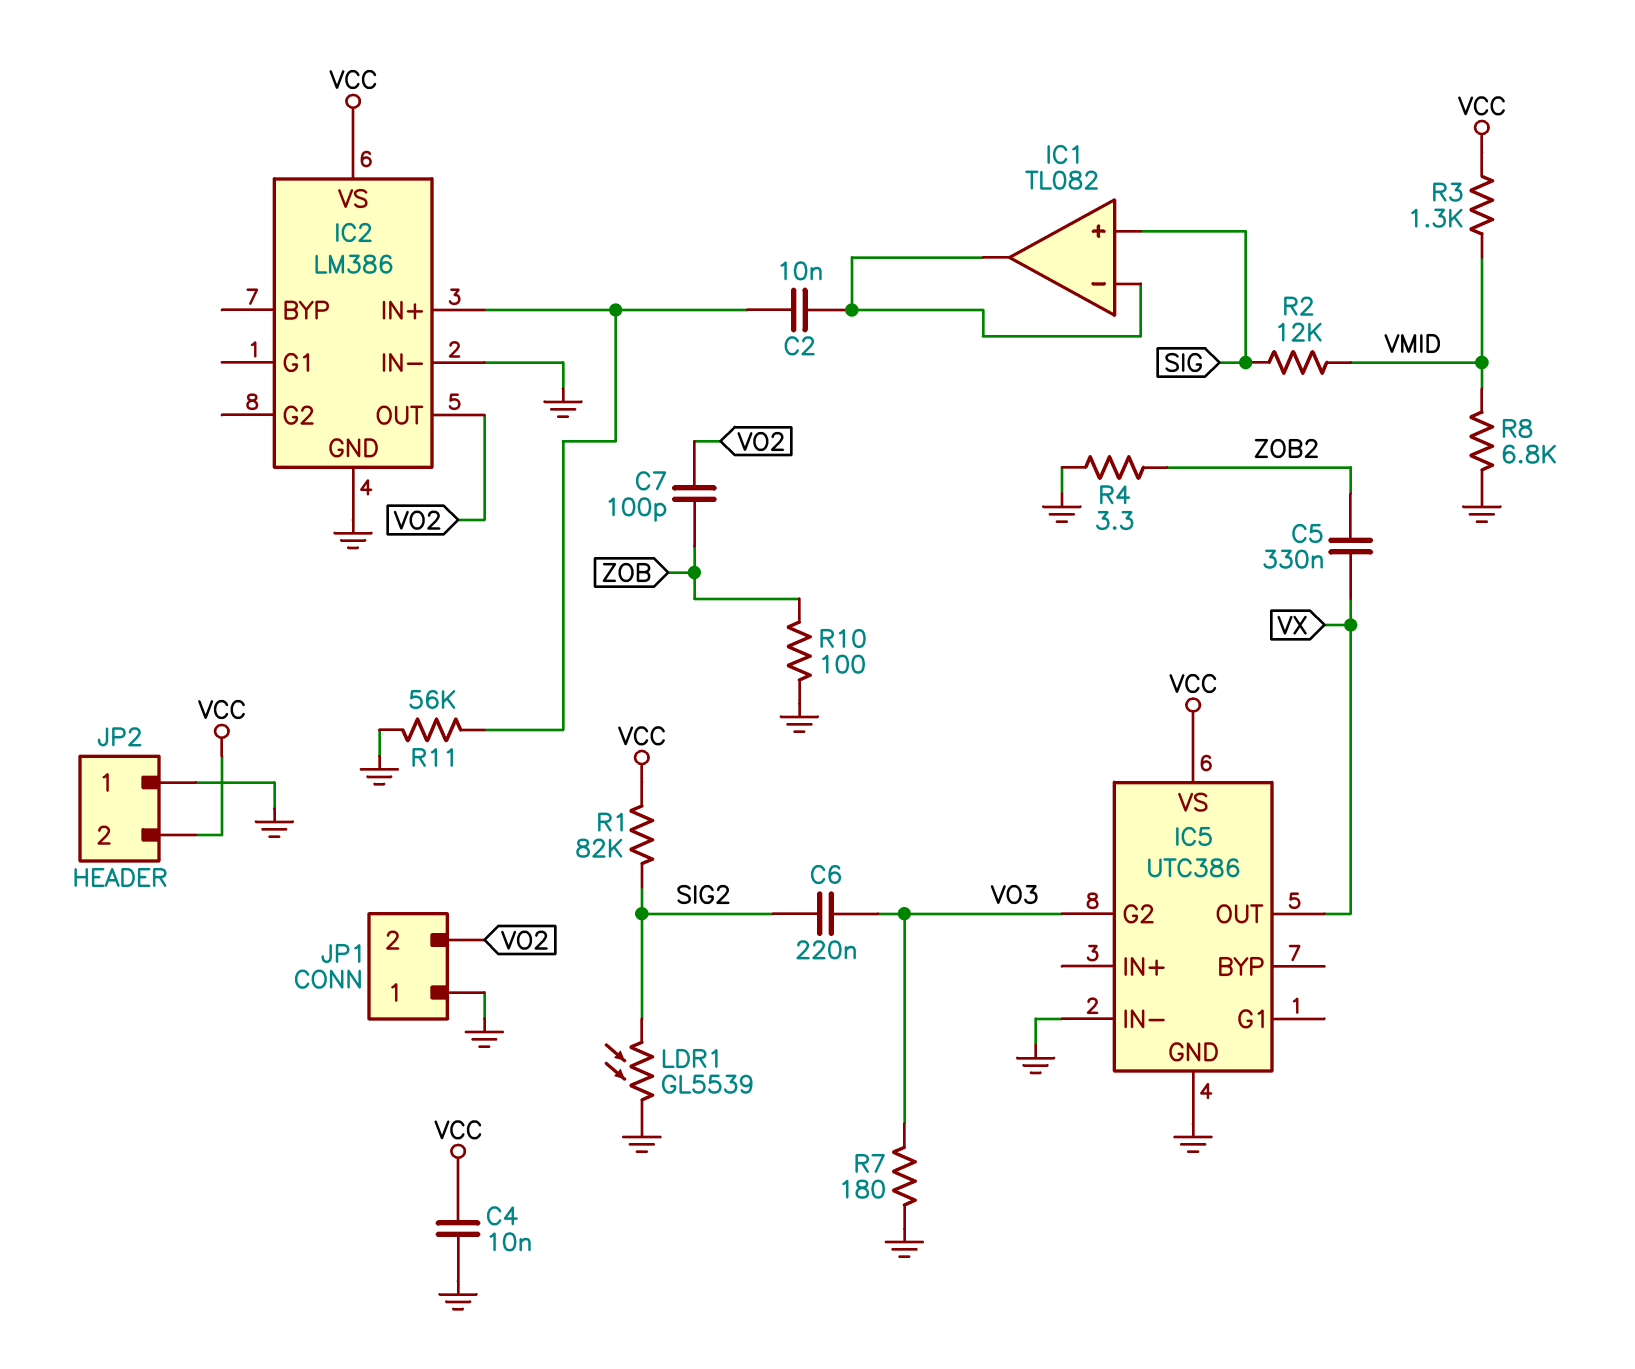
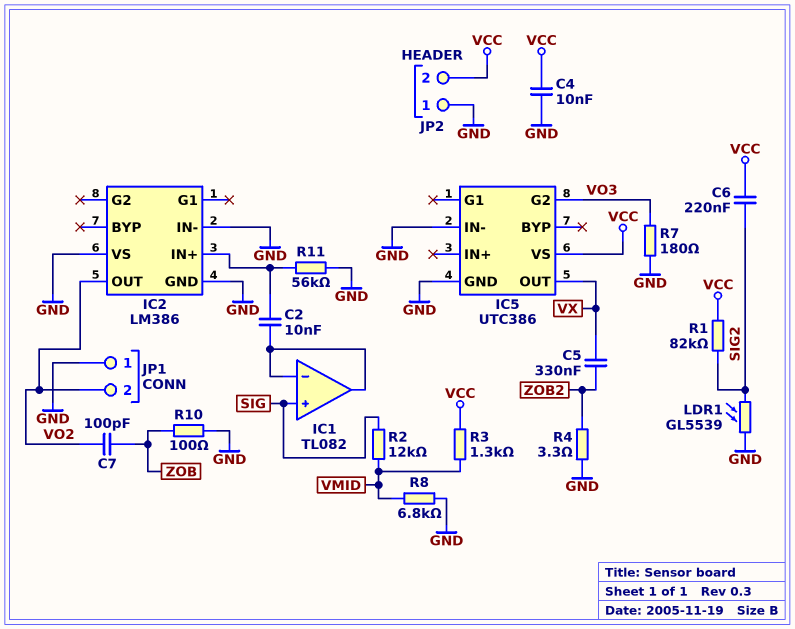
C6: 220nF (SIG2, VO3) -> 220nF (SIG2, VCC)
IC2 pin VS: VCC -> GND

